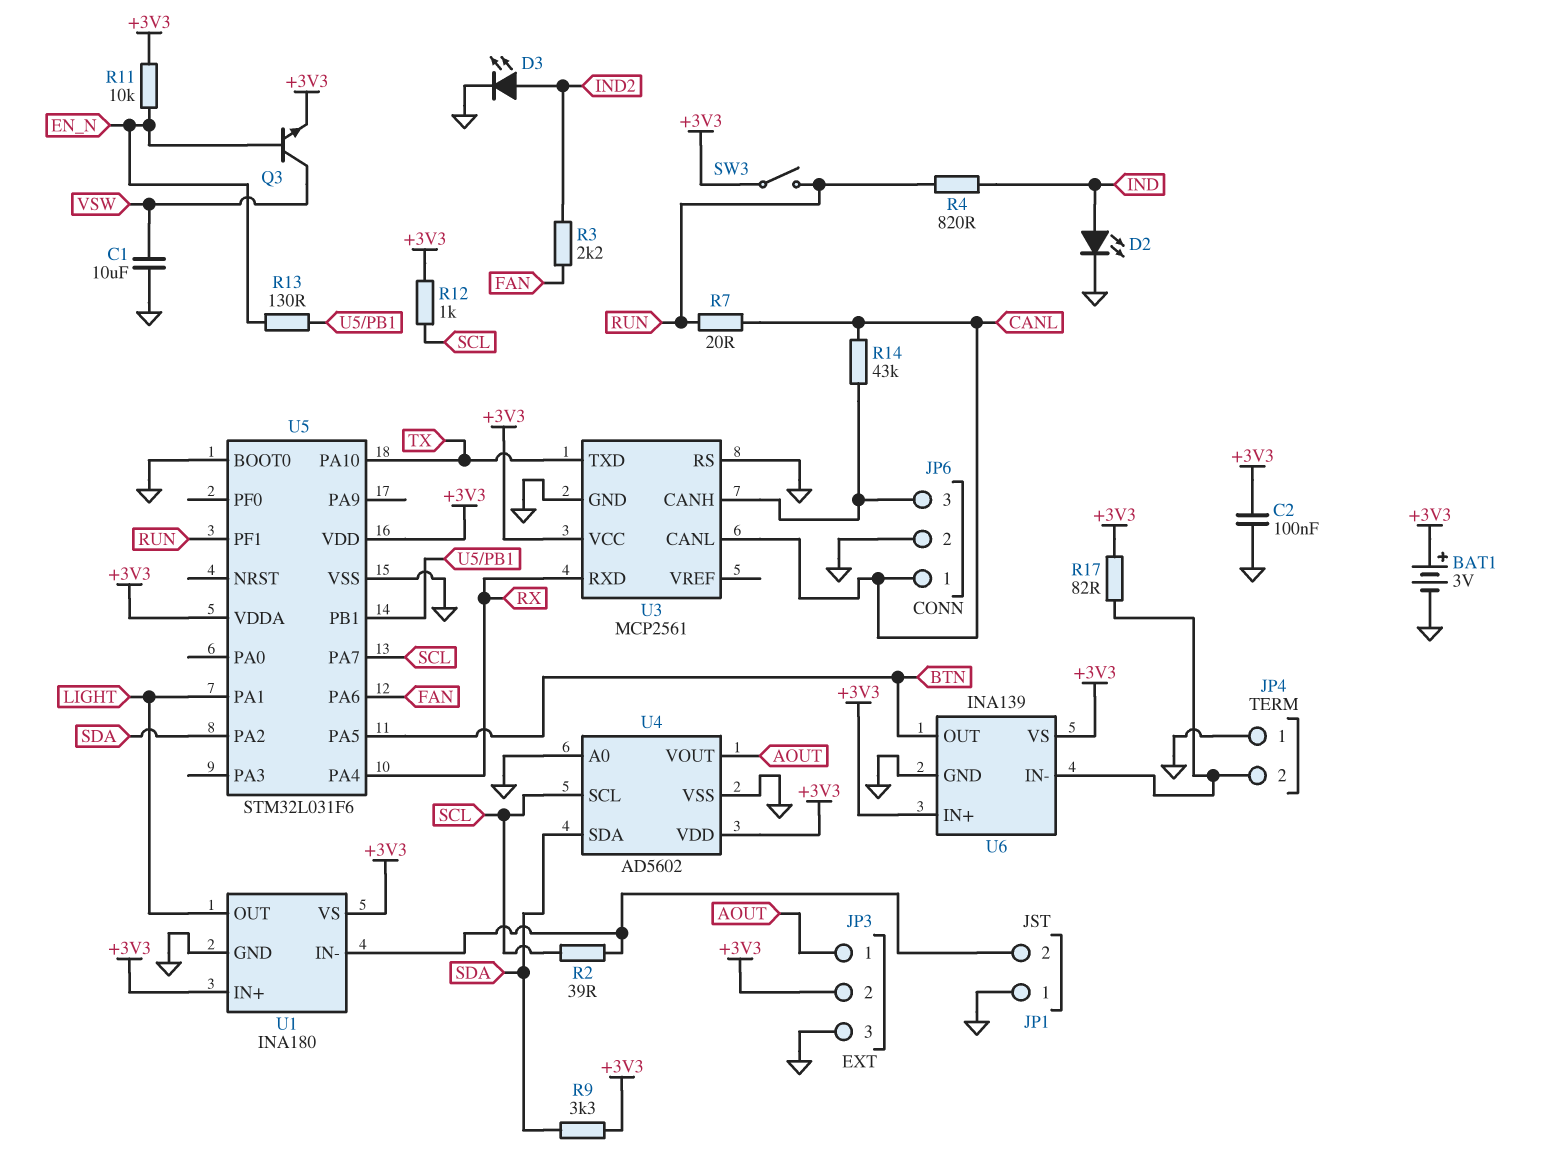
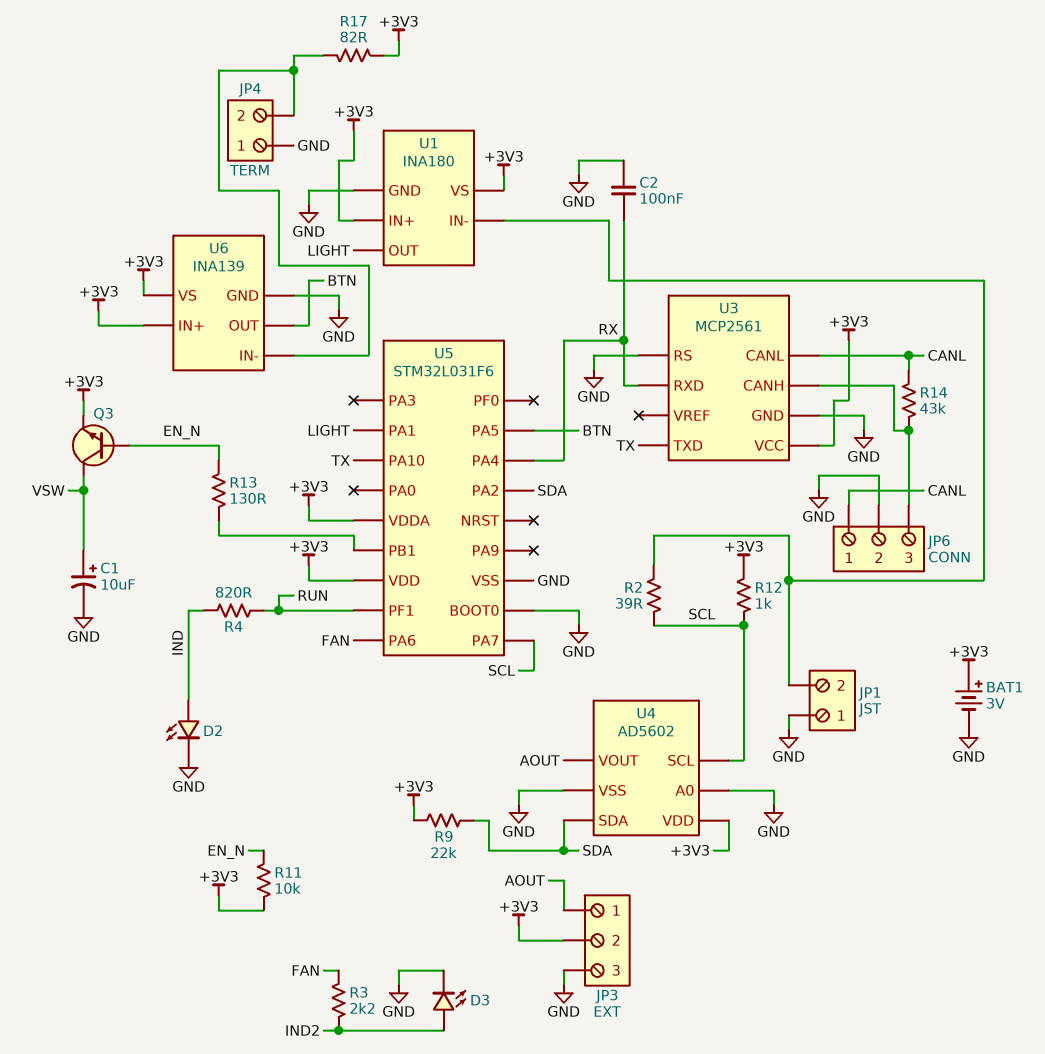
C1: 10uF (GND, VSW) -> 10uF (plus VSW, minus GND)
C2: 100nF (+3V3, GND) -> 100nF (GND, RX)
R7: 20 (CANL, RUN) -> none
R9: 3.3k (+3V3, SDA) -> 22k (+3V3, SDA)
SW3: switch (+3V3, RUN) -> none

